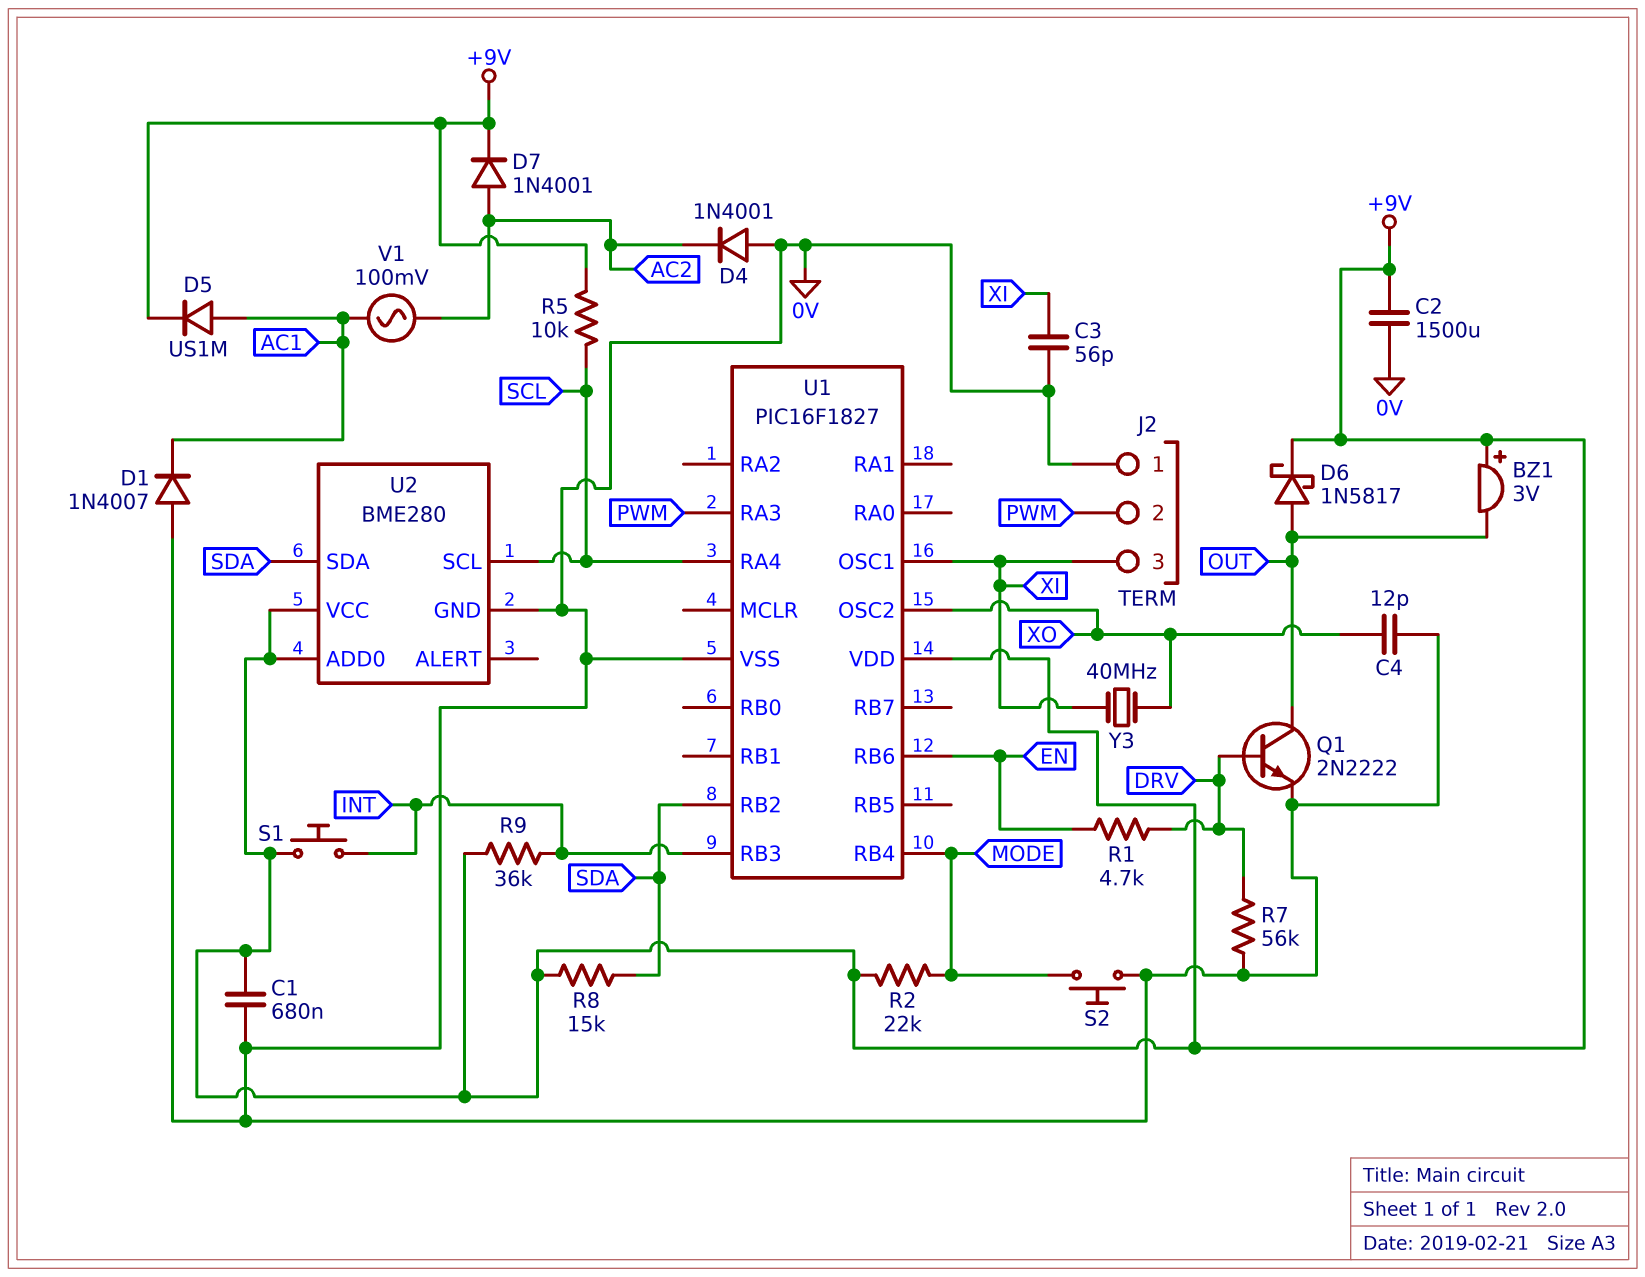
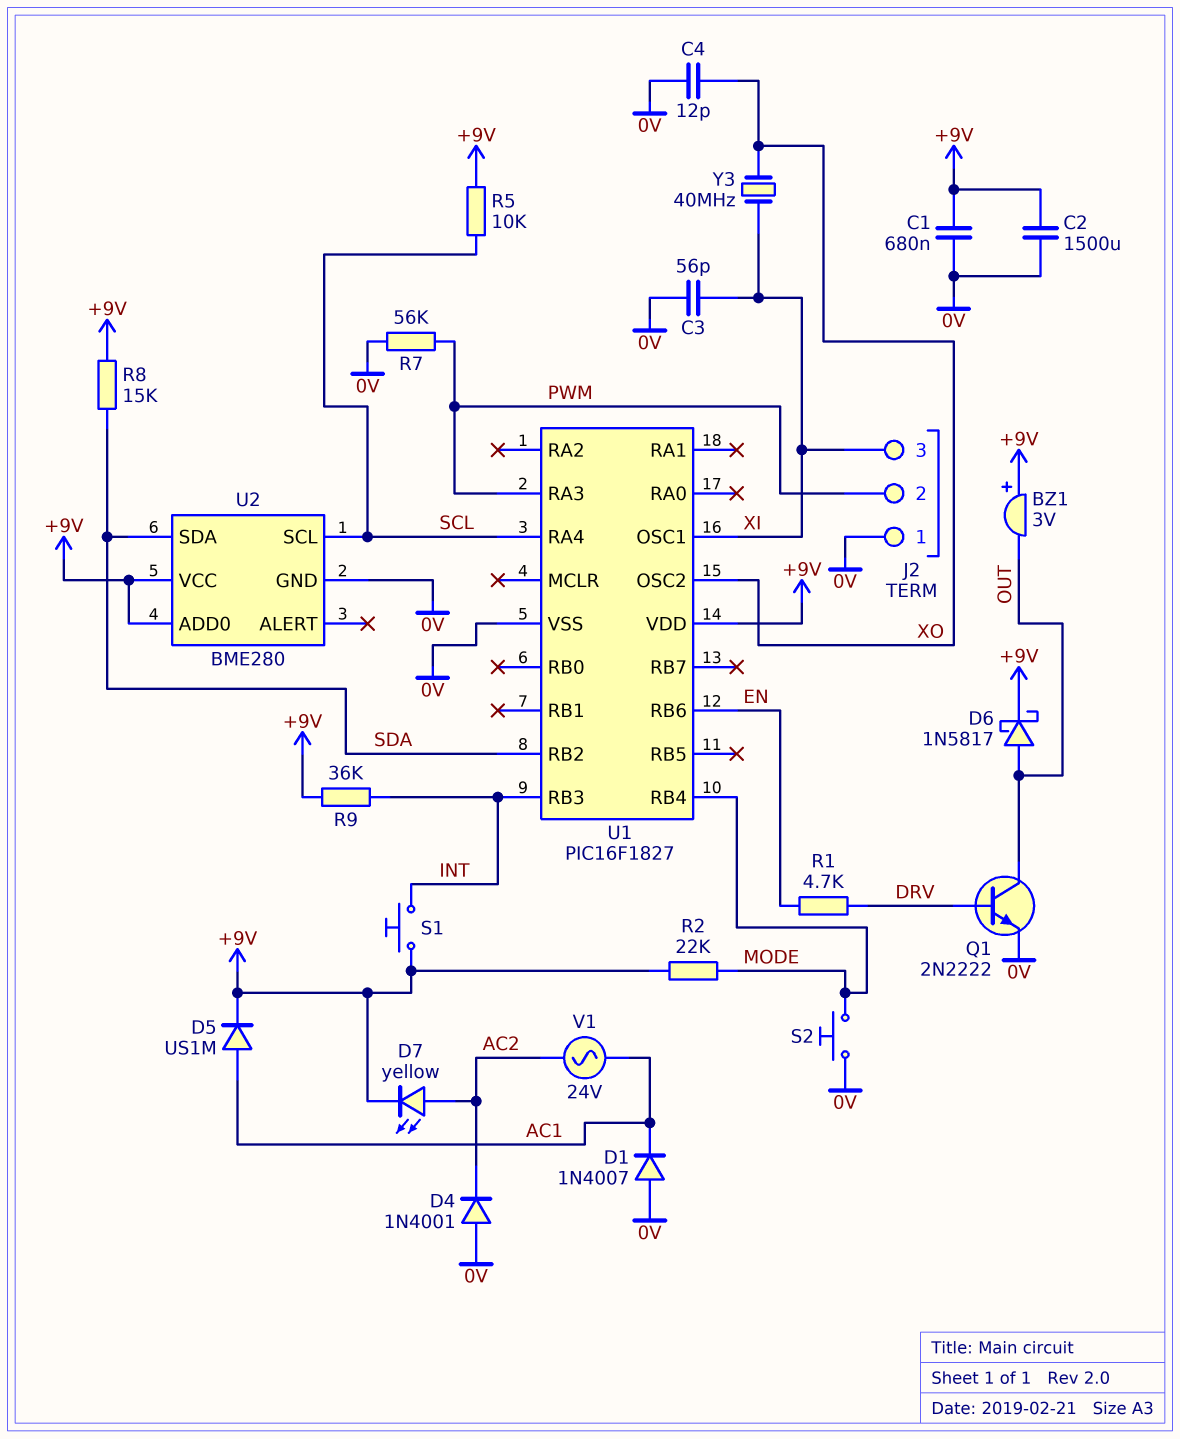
D7: diode 1N4001 (A AC2, K +9V) -> LED yellow (A AC2, K +9V)
R7: 56k (0V, DRV) -> 56k (0V, PWM)
V1: AC 100mV (AC1, AC2) -> AC 24V (AC1, AC2)

